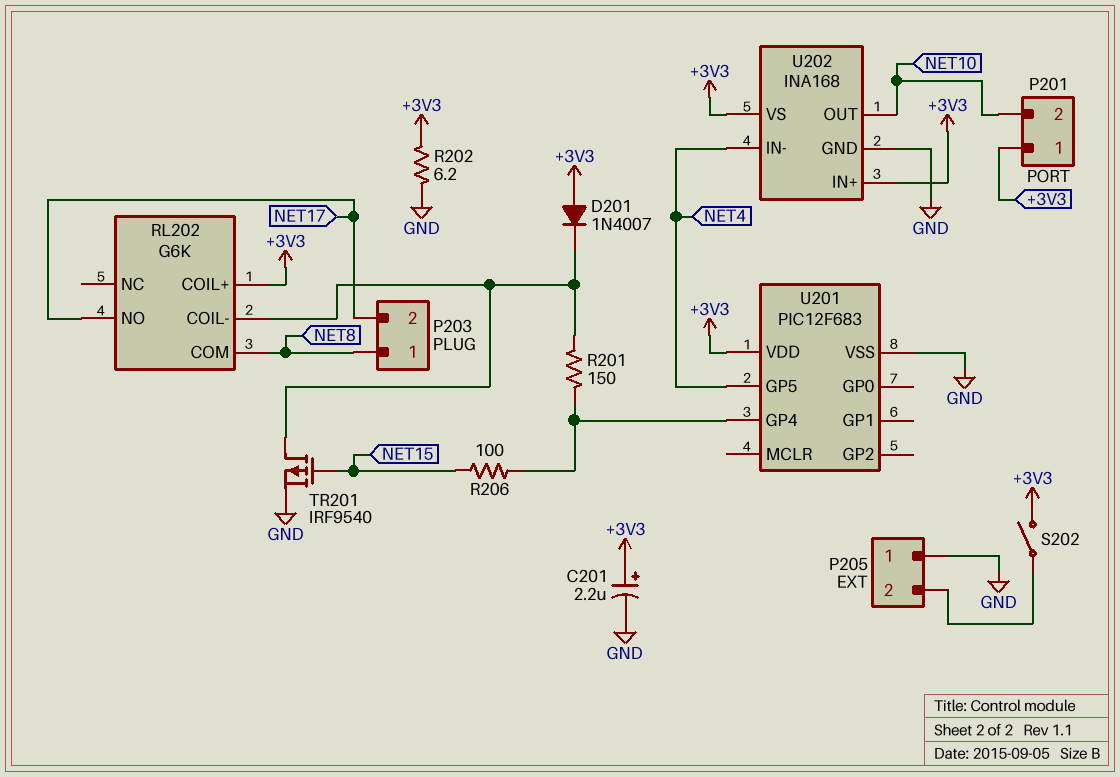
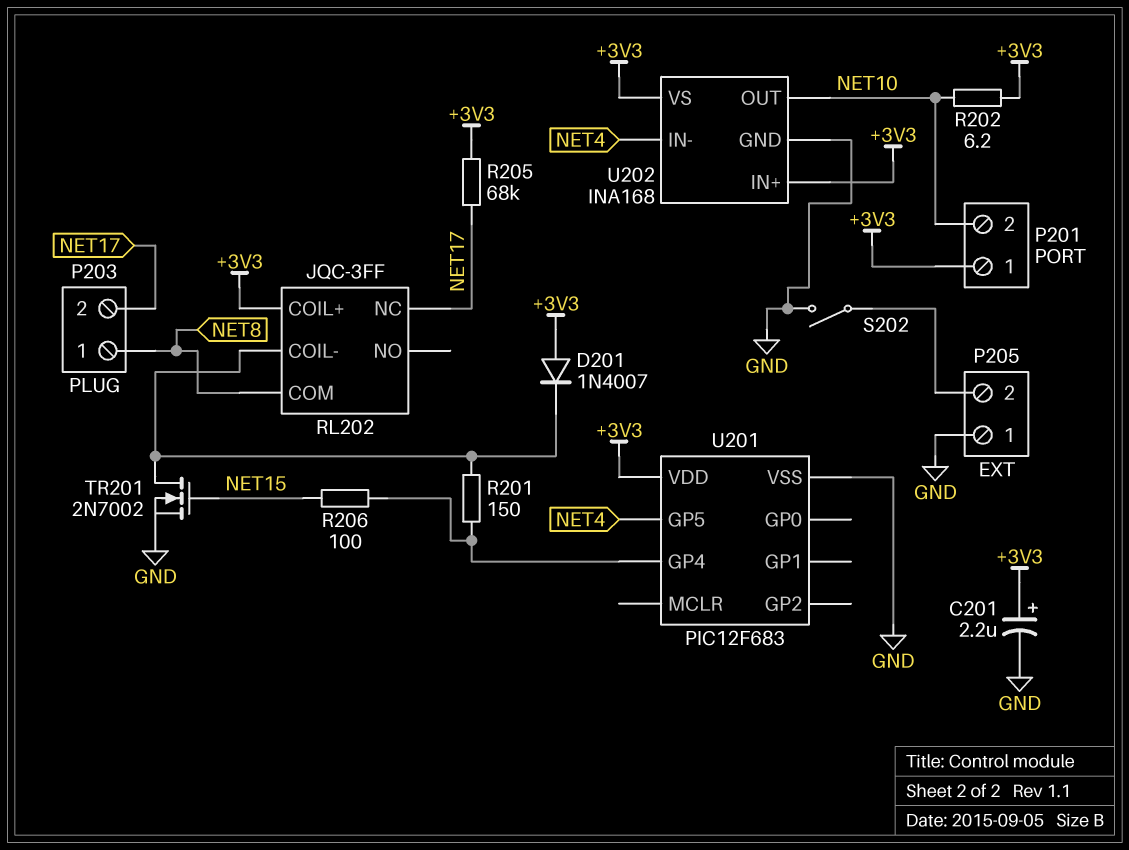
R202: 6.2 (+3V3, GND) -> 6.2 (+3V3, NET10)
R205: none -> 68k (+3V3, NET17)
RL202: G6K -> JQC-3FF
RL202 pin NC: none -> NET17
RL202 pin NO: NET17 -> none
S202: switch (+3V3, P205/2) -> switch (GND, P205/2)
TR201: PMOS IRF9540 (G NET15, D RL202/COIL-, S GND) -> NMOS 2N7002 (G NET15, D RL202/COIL-, S GND)

